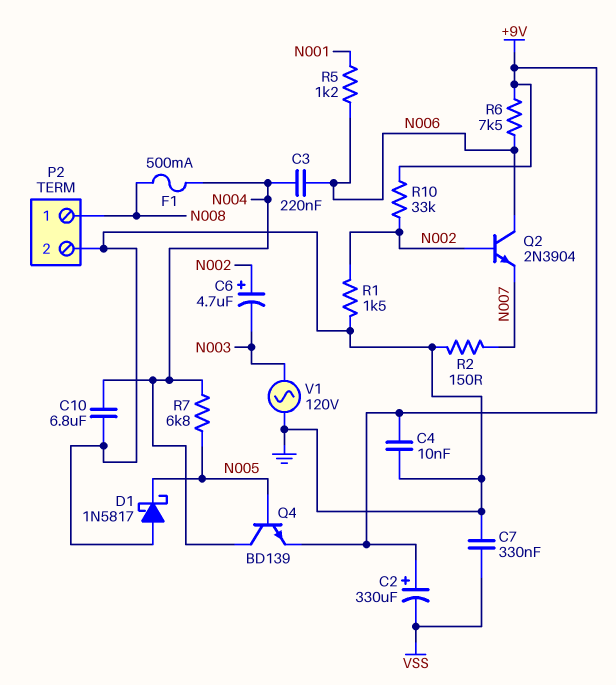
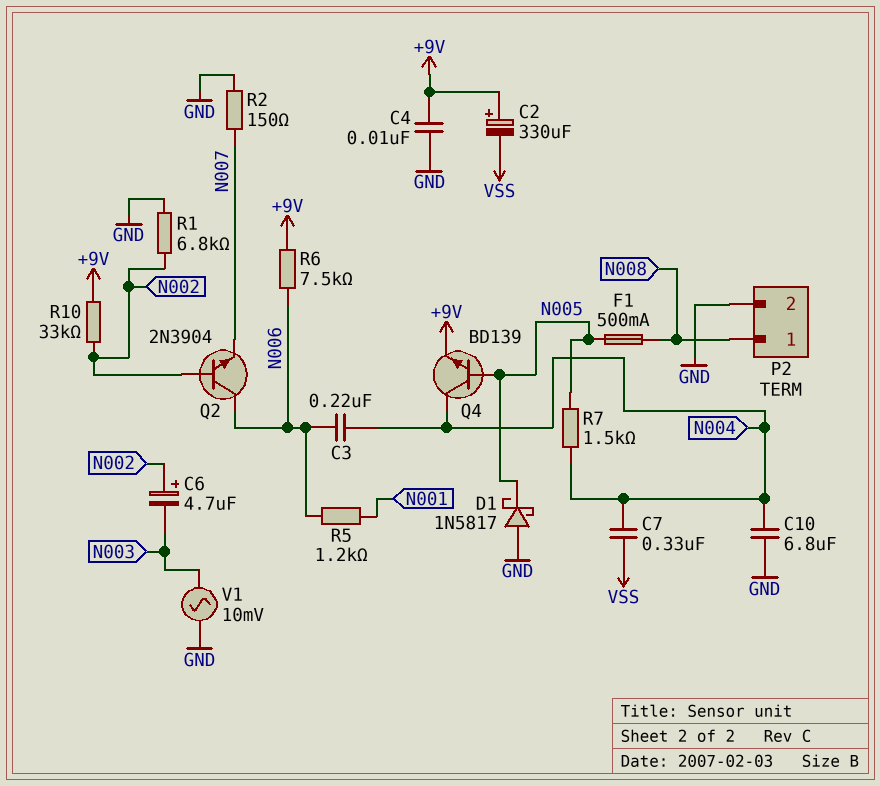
C7: 330nF (GND, VSS) -> 330nF (N004, VSS)
F1: 500mA (N004, N008) -> 500mA (N005, N008)
R1: 1.5k (GND, N002) -> 6.8k (GND, N002)
R7: 6.8k (N004, N005) -> 1.5k (N004, N005)
V1: AC 120V (GND, N003) -> AC 10mV (GND, N003)

